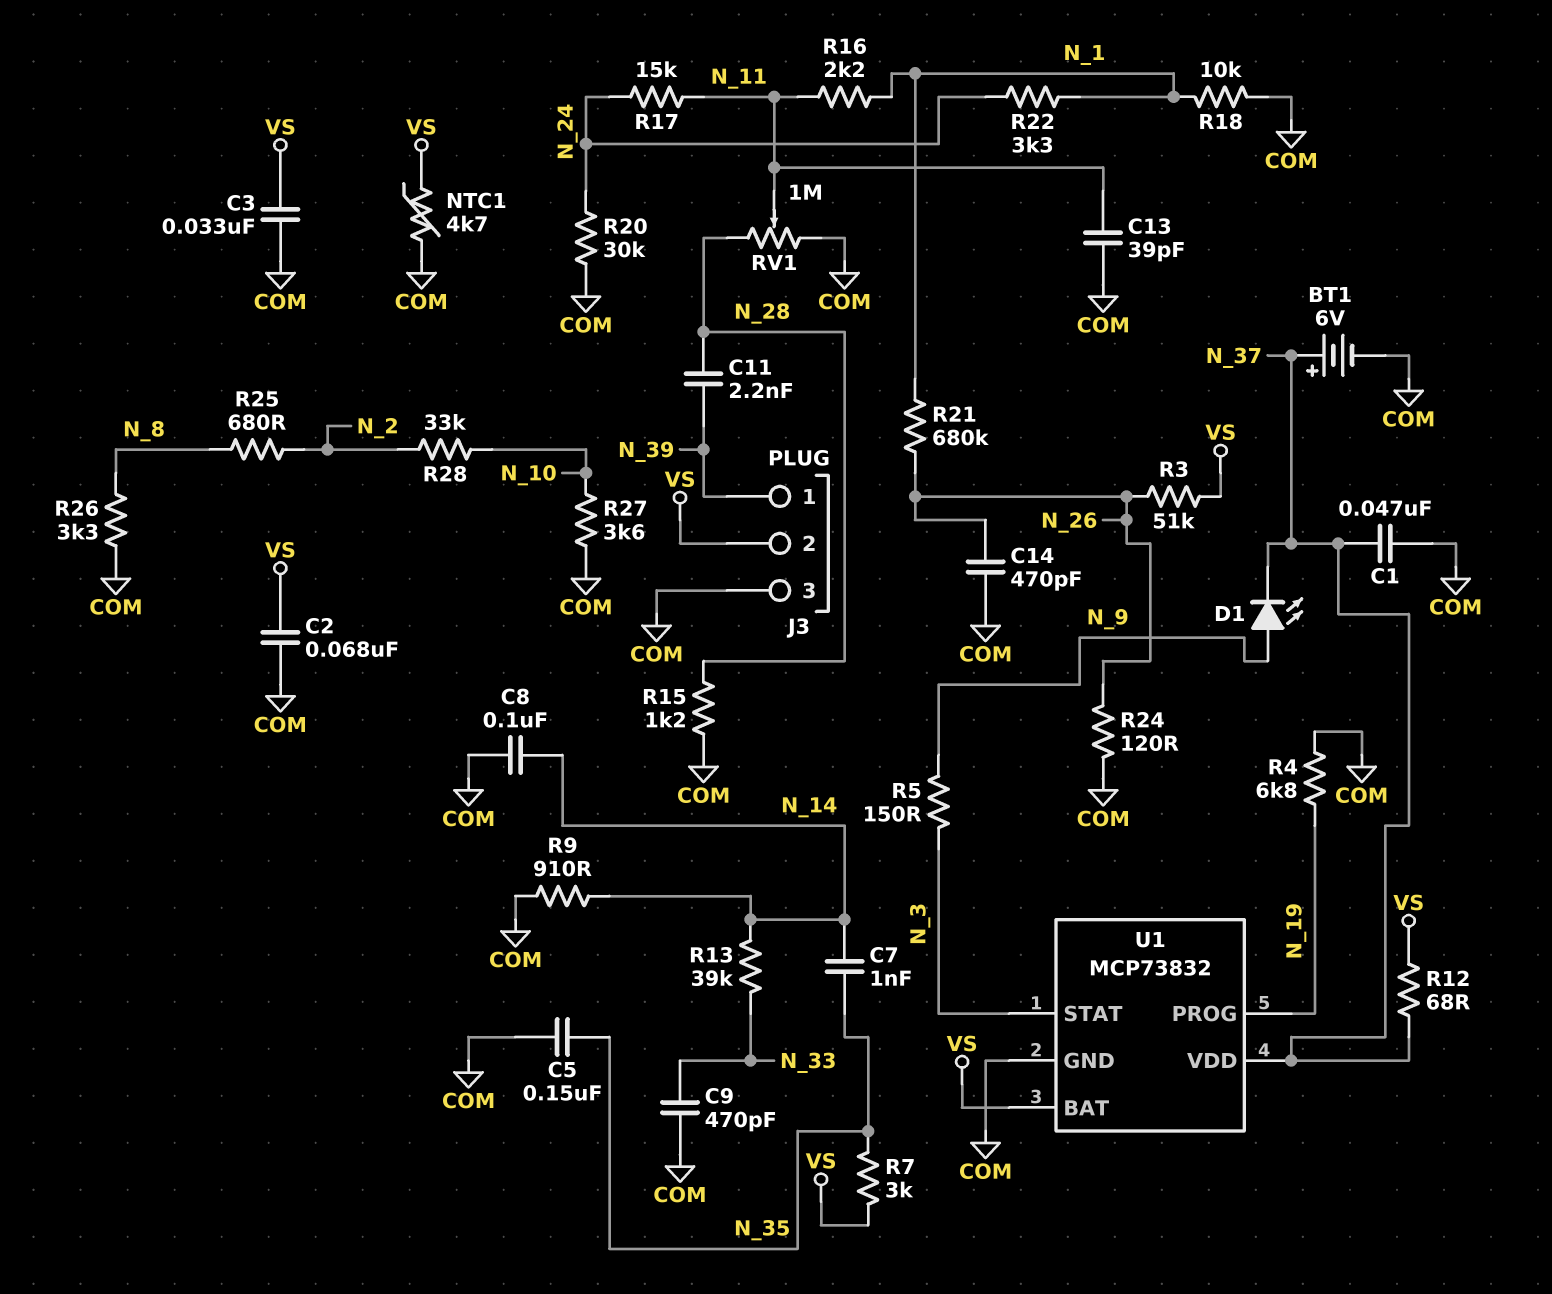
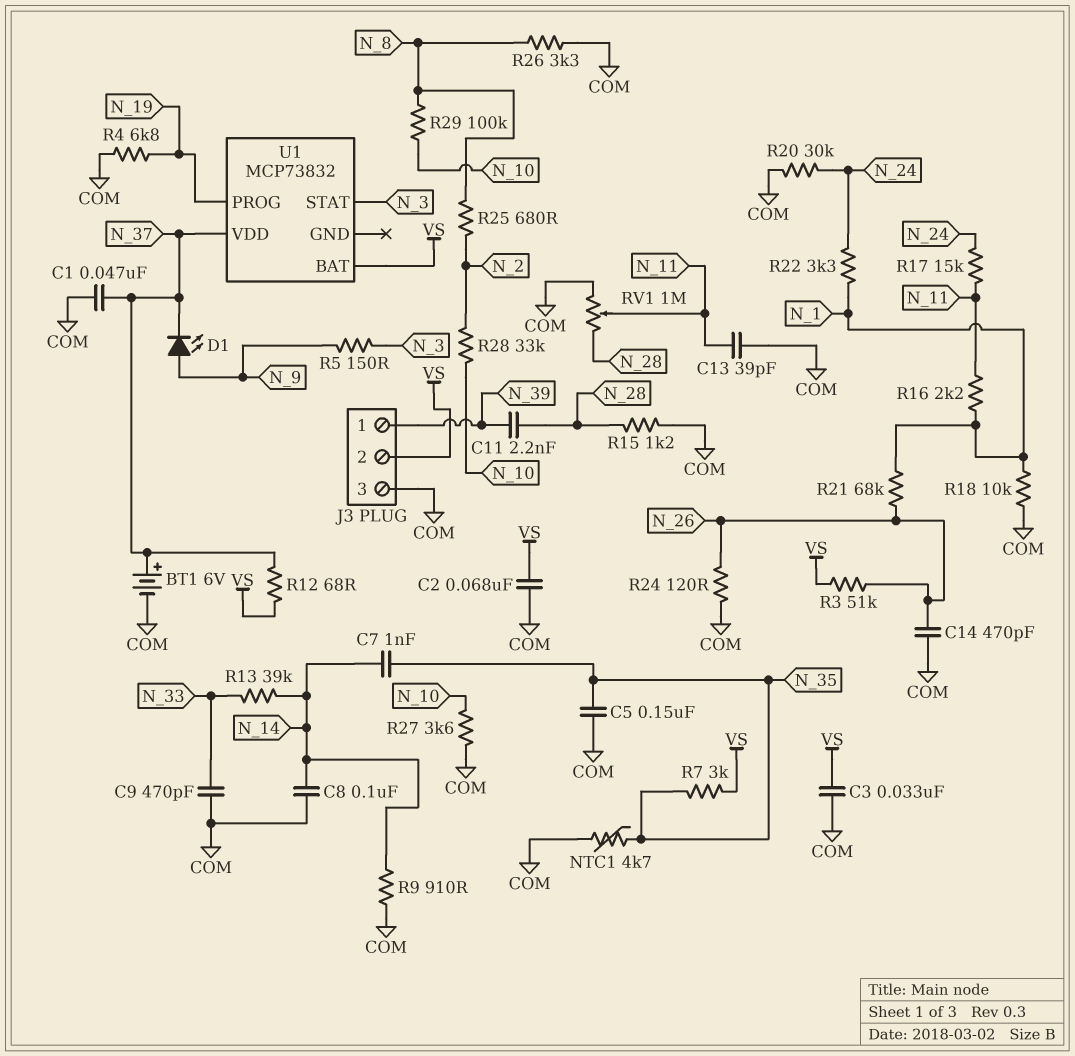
NTC1: 4.7k (COM, VS) -> 4.7k (COM, N_35)
R21: 680k (N_1, N_26) -> 68k (N_1, N_26)
R29: none -> 100k (N_8, N_10)
U1 pin GND: COM -> none

